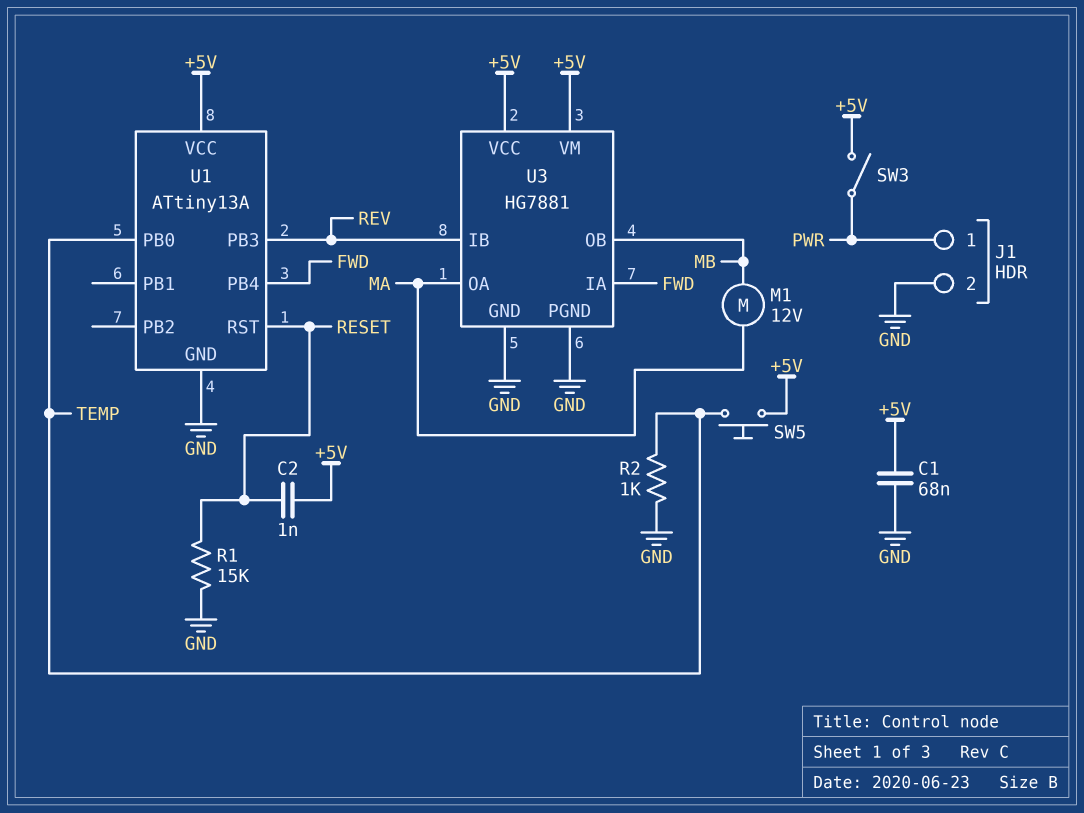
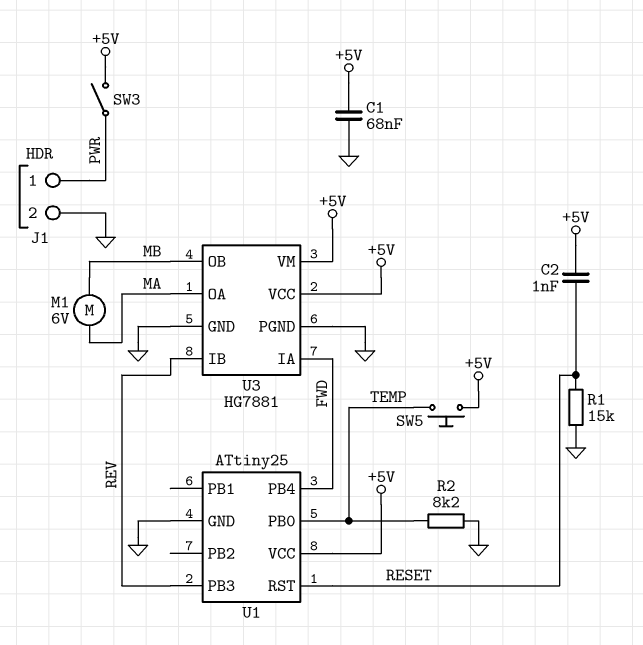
M1: motor 12V (MA, MB) -> motor 6V (MA, MB)
R2: 1k (GND, TEMP) -> 8.2k (GND, TEMP)
U1: ATtiny13A -> ATtiny25

